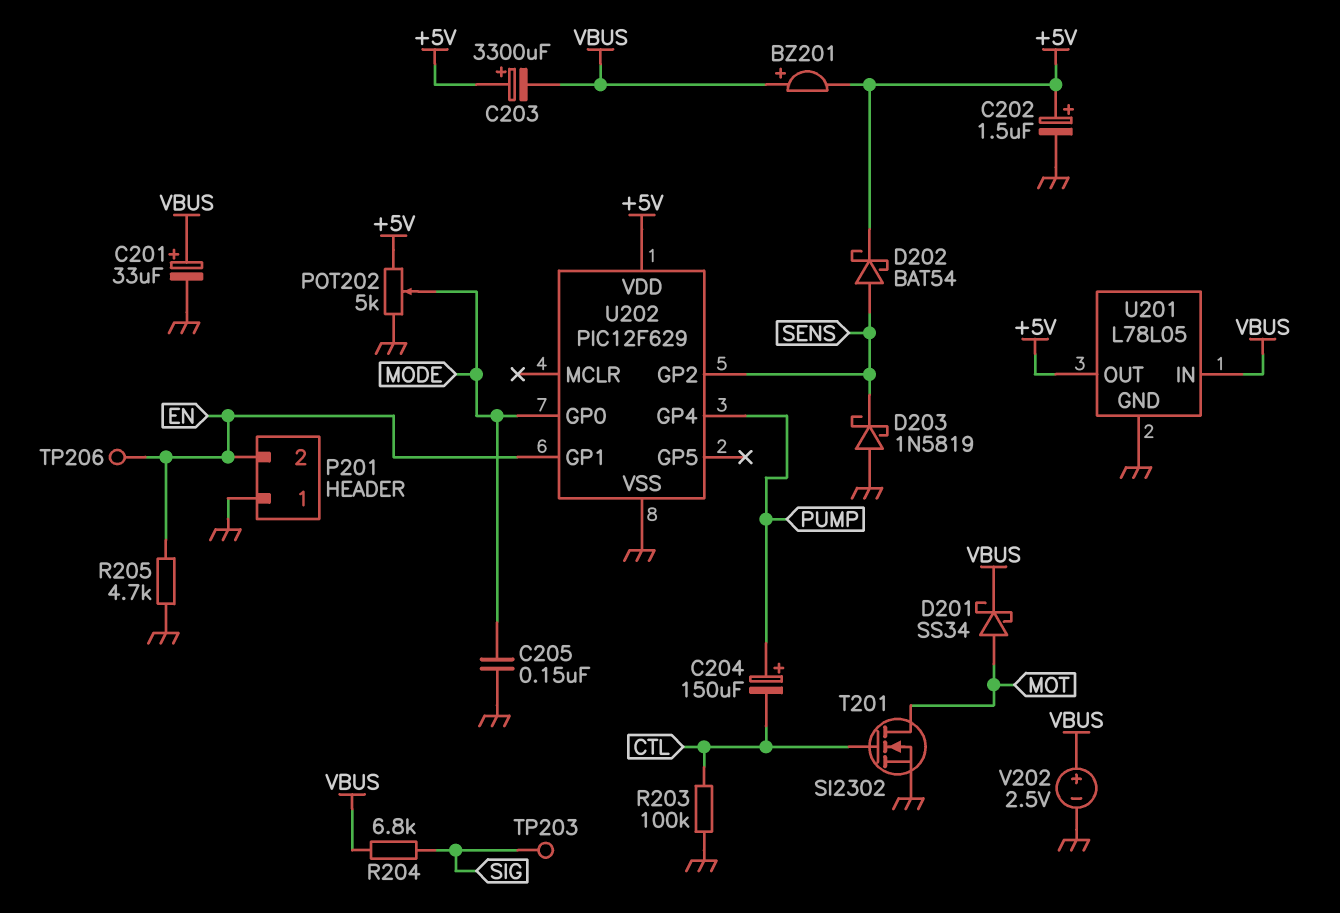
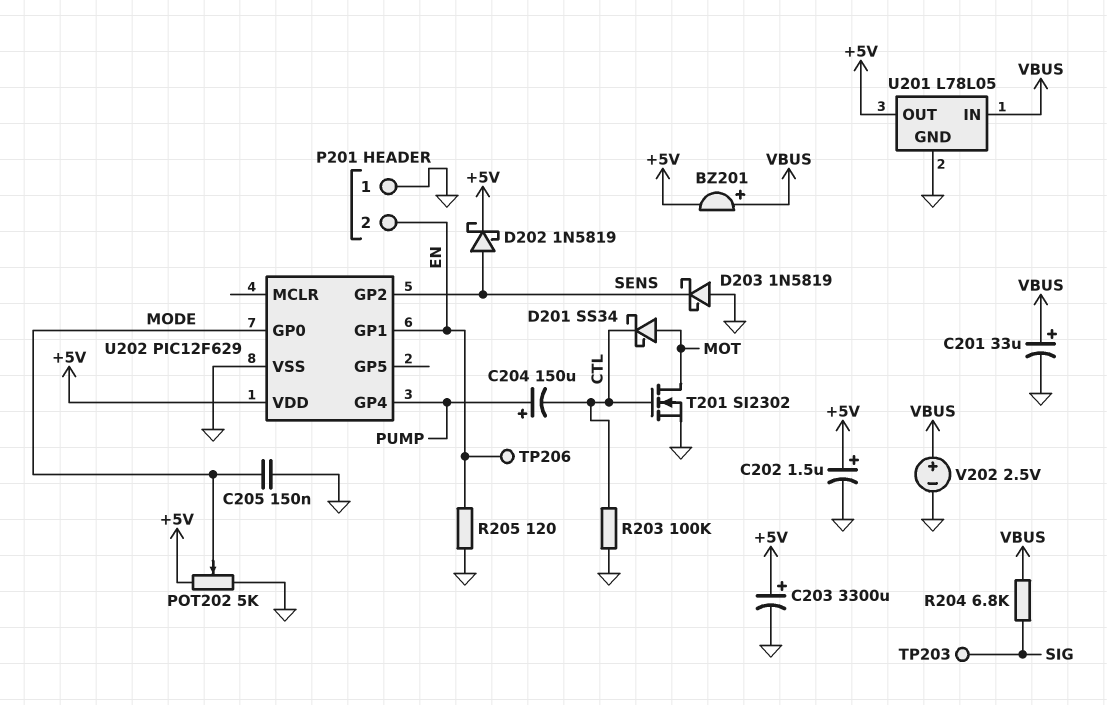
C203: 3300uF (plus +5V, minus VBUS) -> 3300uF (plus +5V, minus GND)
D201: schottky SS34 (A MOT, K VBUS) -> schottky SS34 (A MOT, K CTL)
D202: schottky BAT54 (A SENS, K +5V) -> schottky 1N5819 (A SENS, K +5V)
R205: 4.7k (EN, GND) -> 120 (EN, GND)

